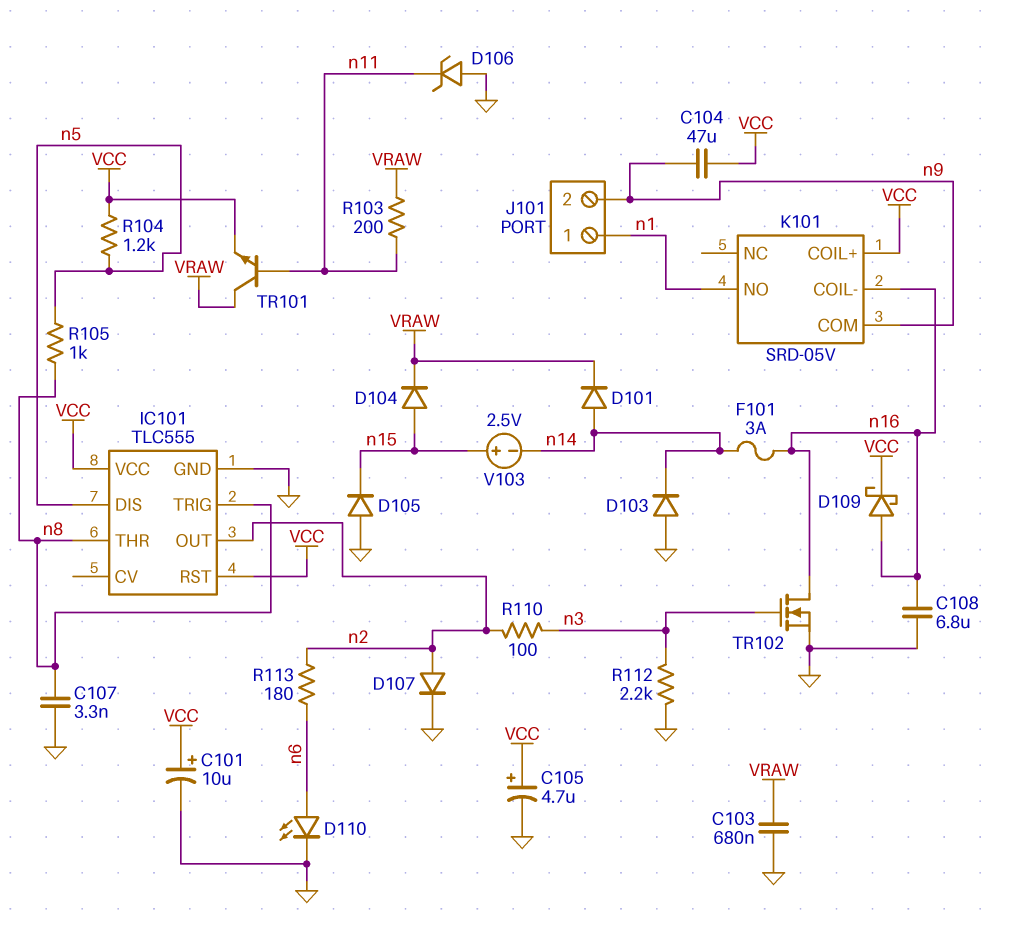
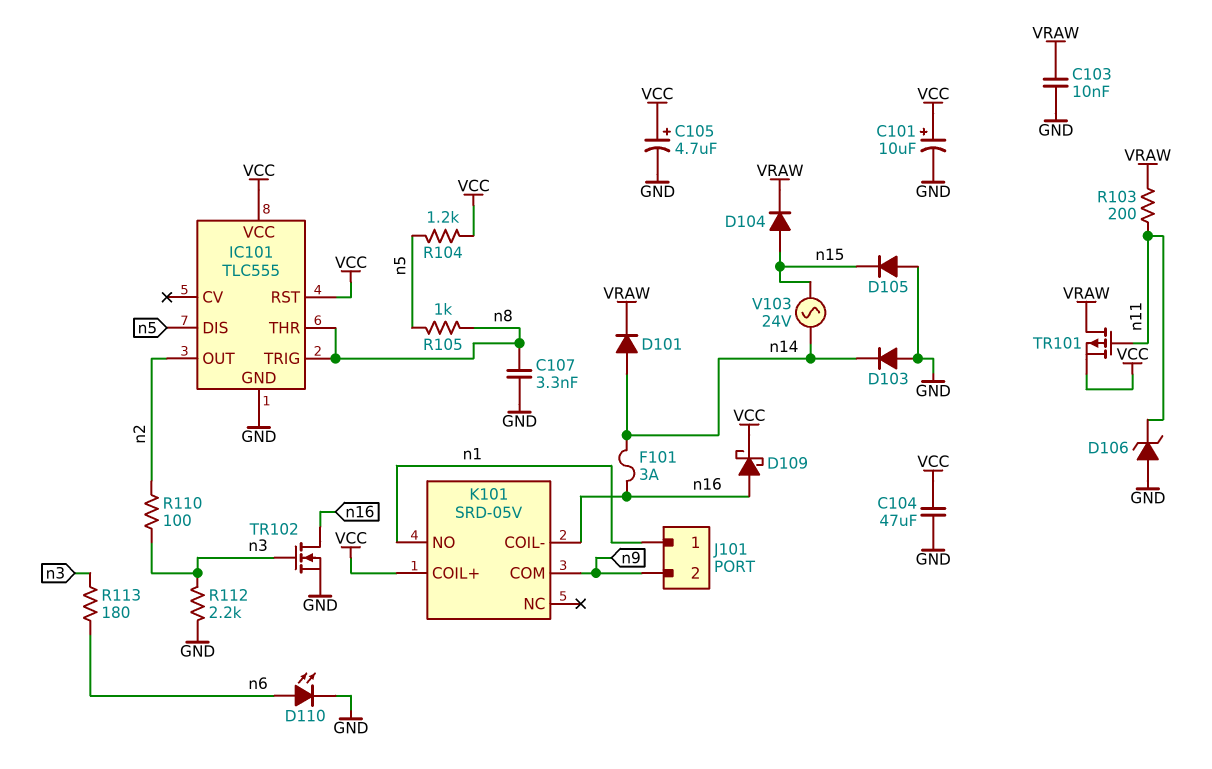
C103: 680nF (GND, VRAW) -> 10nF (GND, VRAW)
C104: 47uF (VCC, n9) -> 47uF (GND, VCC)
C108: 6.8uF (GND, n16) -> none
D107: diode (A n2, K GND) -> none
R113: 180 (n2, n6) -> 180 (n3, n6)
TR101: NPN (B n11, C VRAW, E VCC) -> PMOS (G n11, D VRAW, S VCC)
V103: 2.5V (plus n15, minus n14) -> AC 24V (n14, n15)

